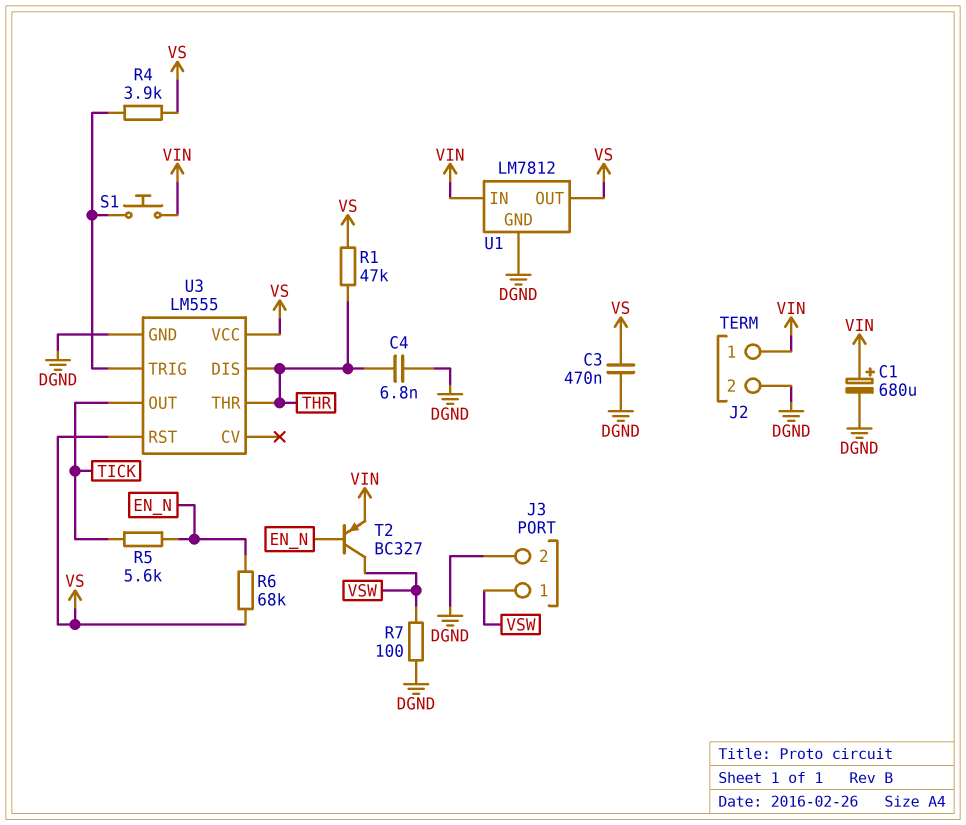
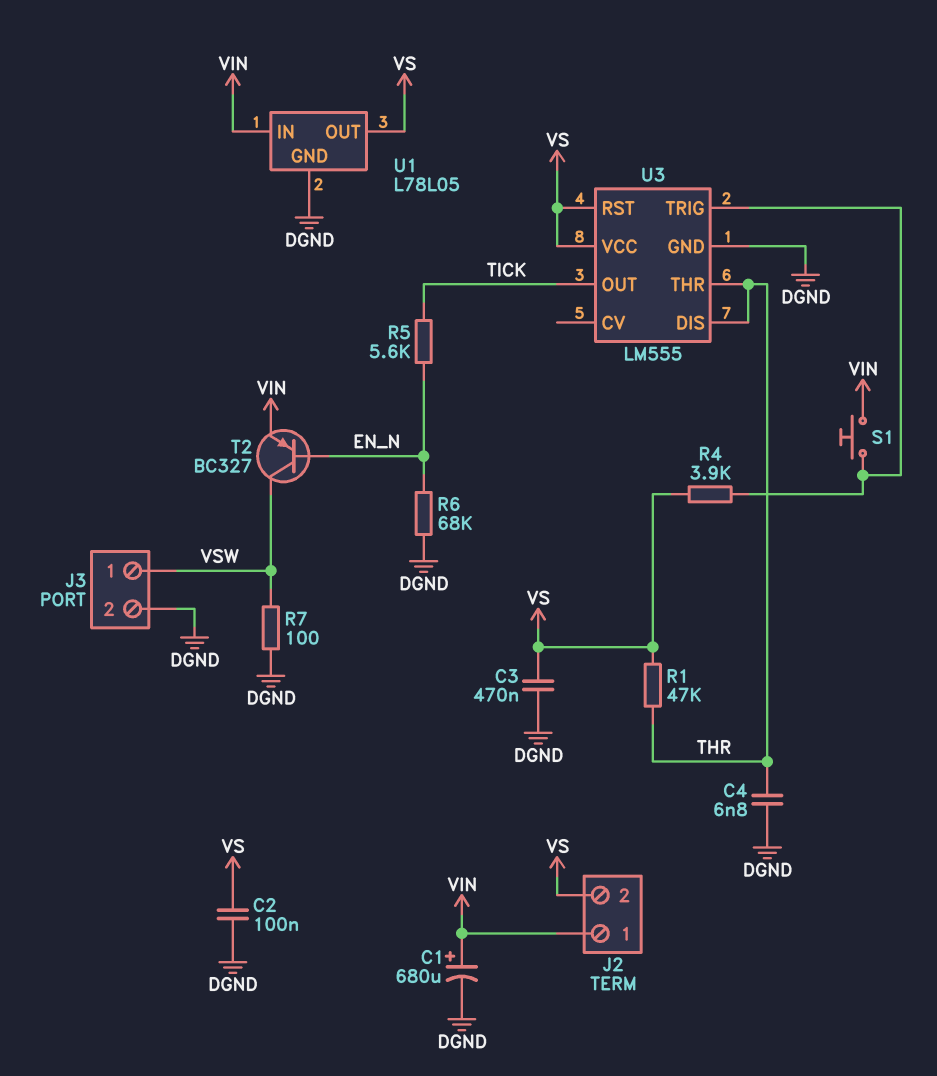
C2: none -> 100nF (DGND, VS)
J2 pin 2: DGND -> VS
R6: 68k (EN_N, VS) -> 68k (DGND, EN_N)
U1: LM7812 -> L78L05

